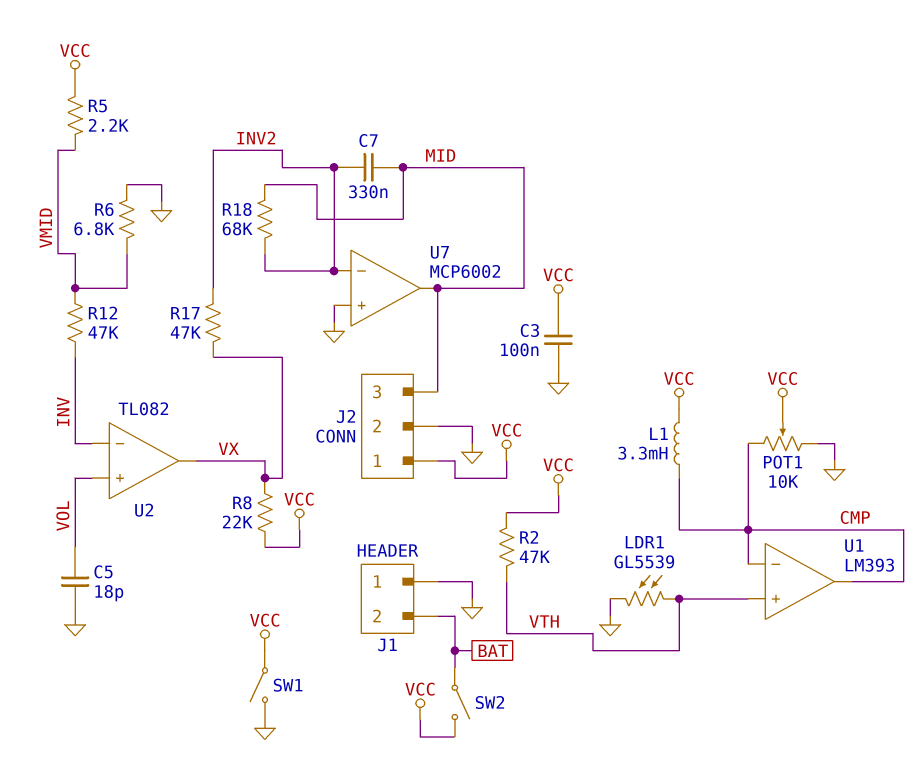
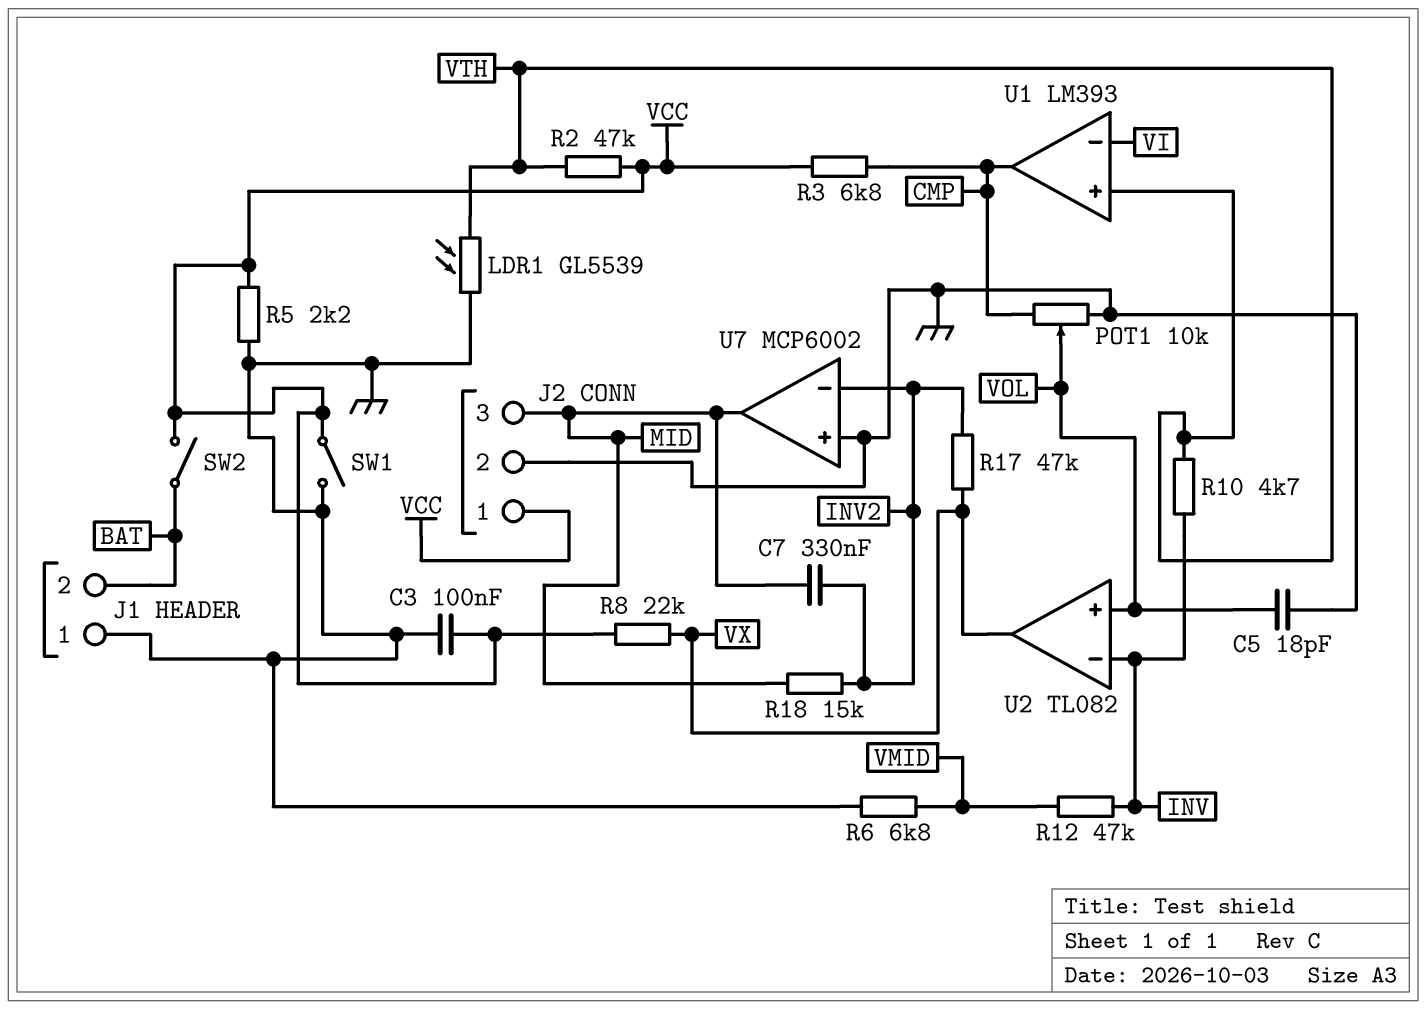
L1: 3.3mH (CMP, VCC) -> none
POT1: 10k (CMP, GND, wiper VCC) -> 10k (CMP, GND, wiper VOL)
R3: none -> 6.8k (CMP, VCC)
R5: 2.2k (VCC, VMID) -> 2.2k (GND, VCC)
R10: none -> 4.7k (INV, VTH)
R18: 68k (INV2, MID) -> 15k (INV2, MID)
U1 pin in-: CMP -> VI

